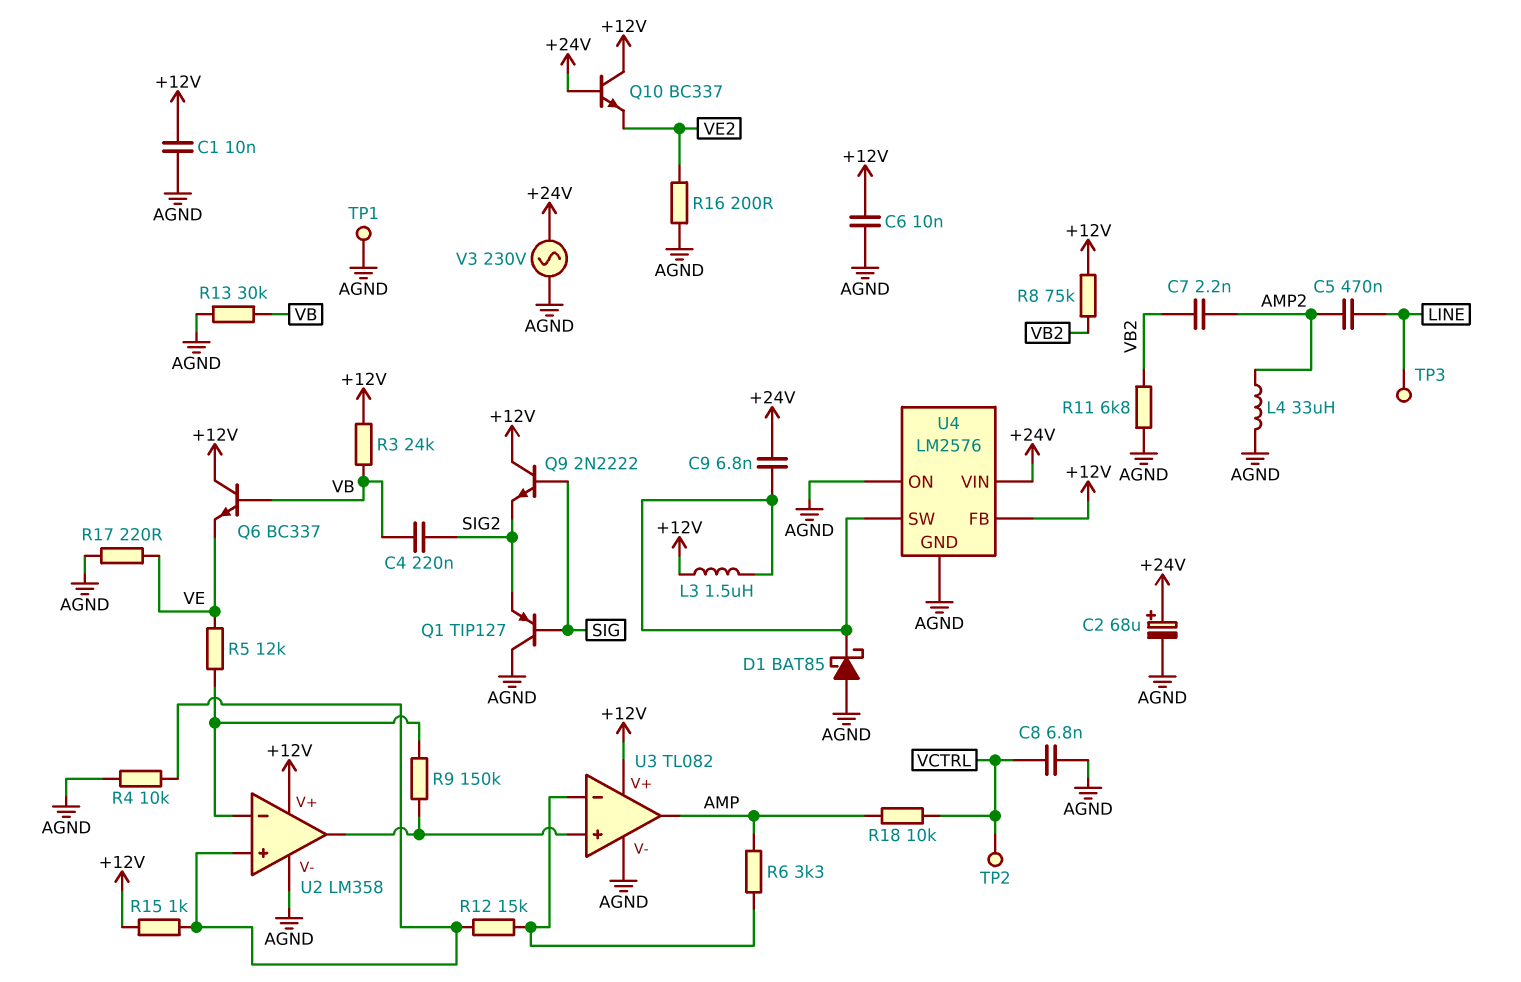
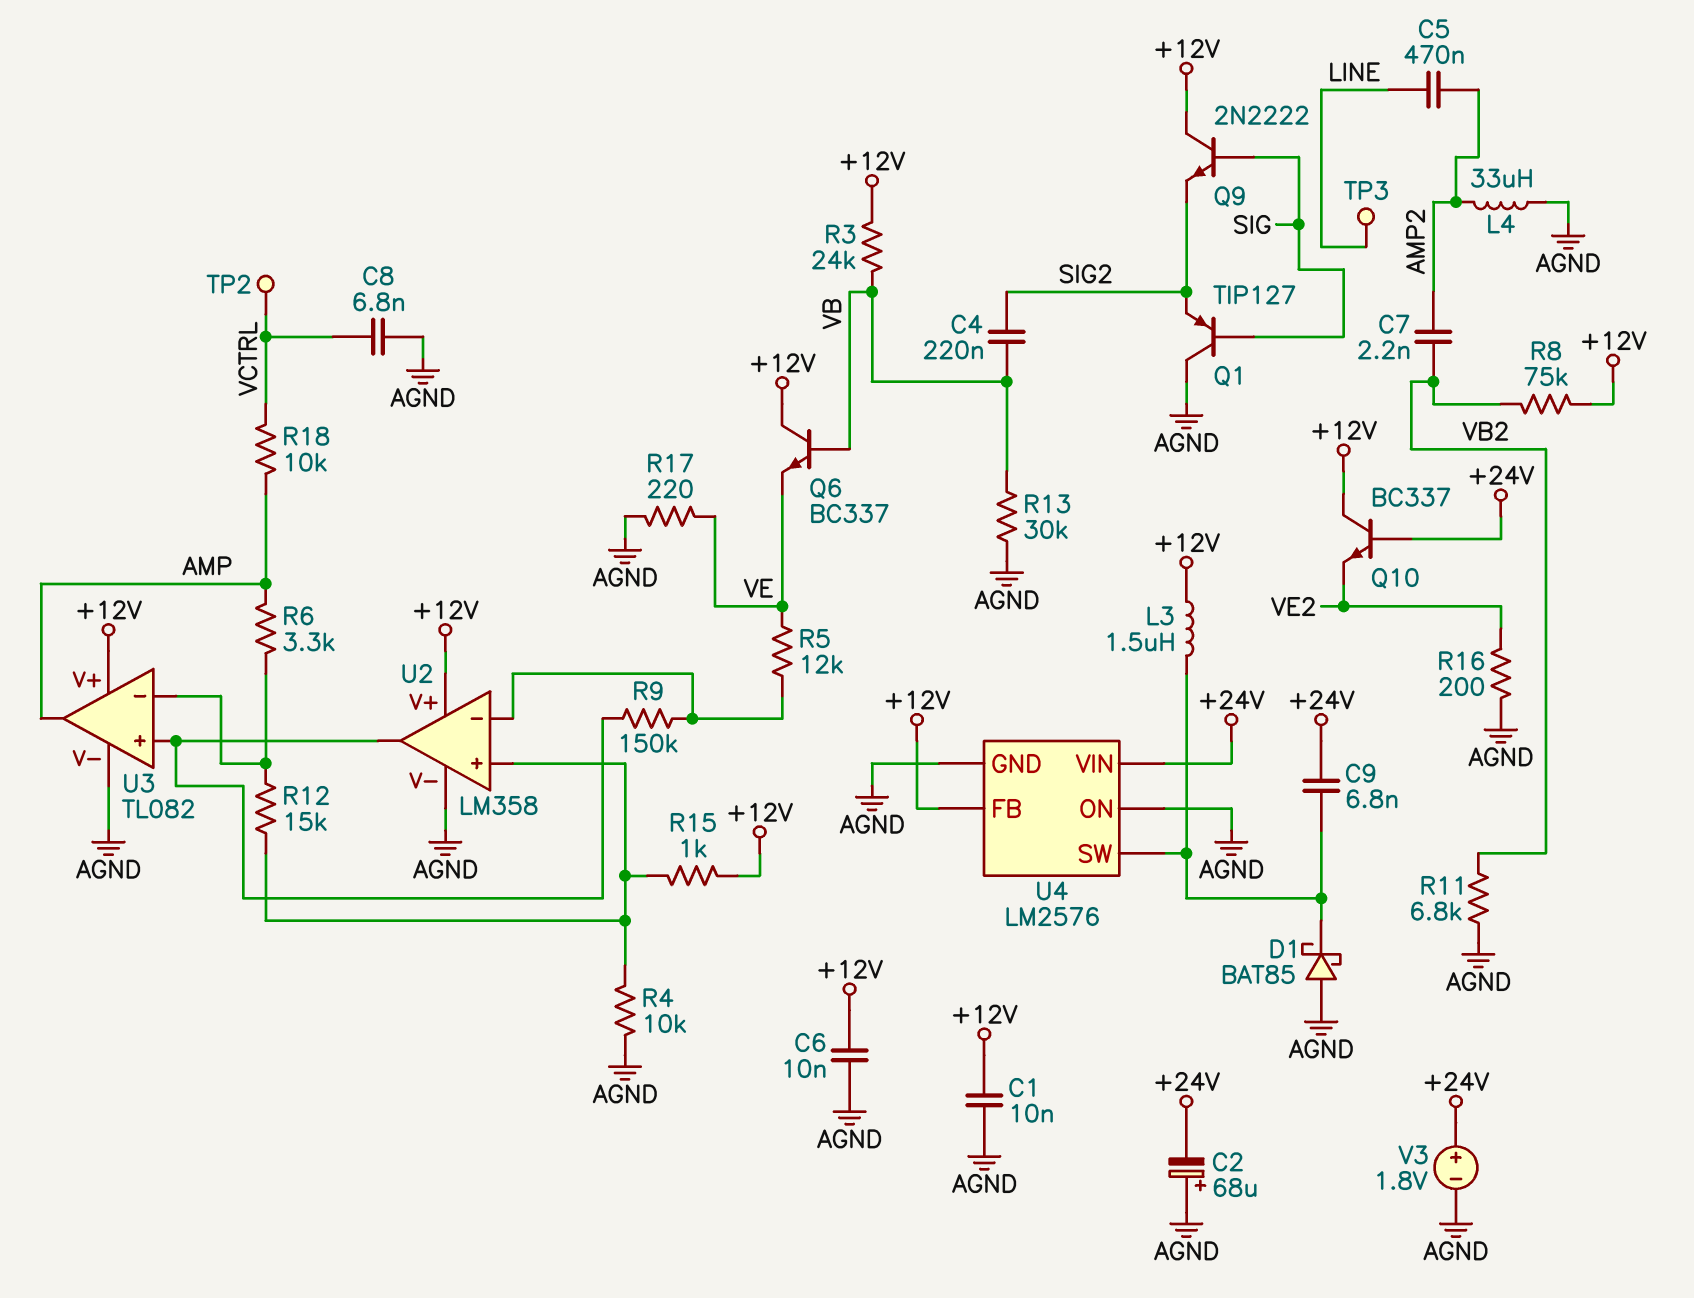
C2: 68uF (plus +24V, minus AGND) -> 68uF (plus AGND, minus +24V)
TP1: test point (AGND) -> none
V3: AC 230V (+24V, AGND) -> 1.8V (plus +24V, minus AGND)

